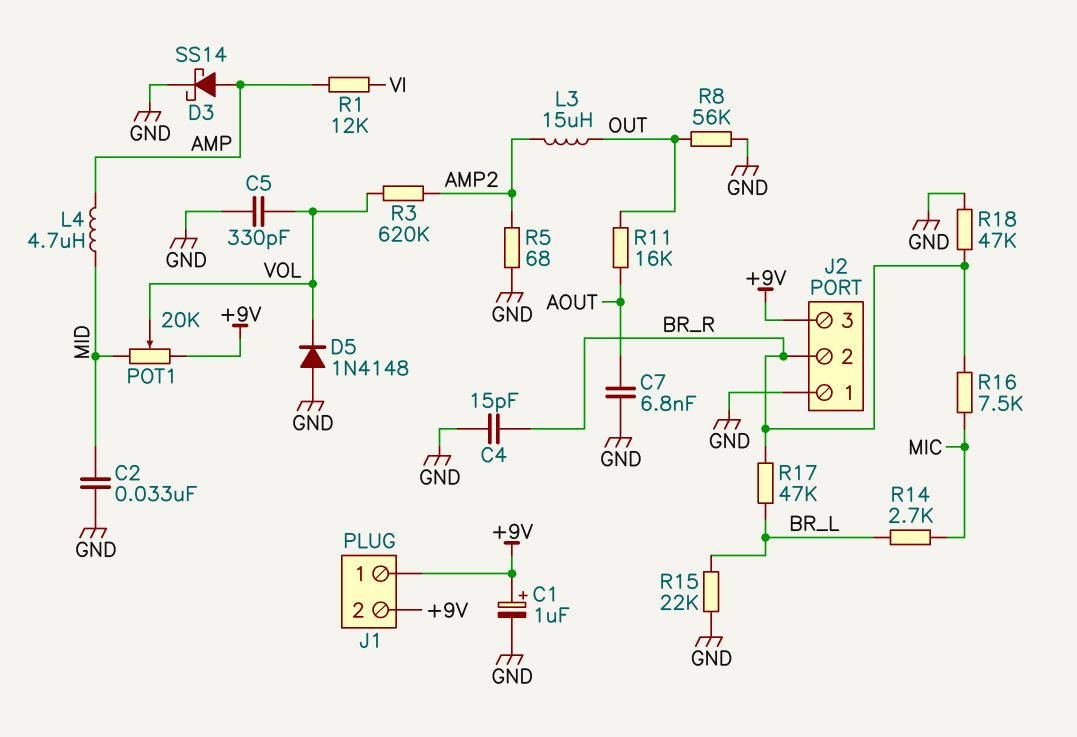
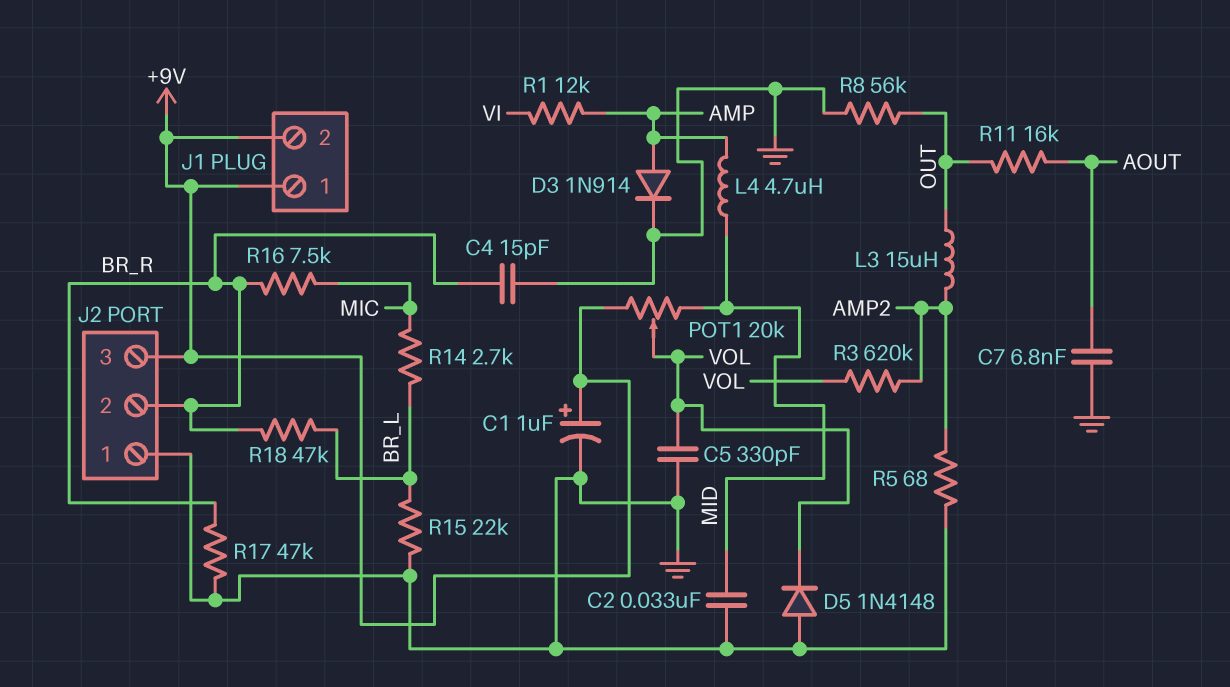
D3: schottky SS14 (A AMP, K GND) -> diode 1N914 (A AMP, K GND)
R17: 47k (BR_L, BR_R) -> 47k (BR_R, GND)
R18: 47k (BR_R, GND) -> 47k (BR_L, BR_R)

